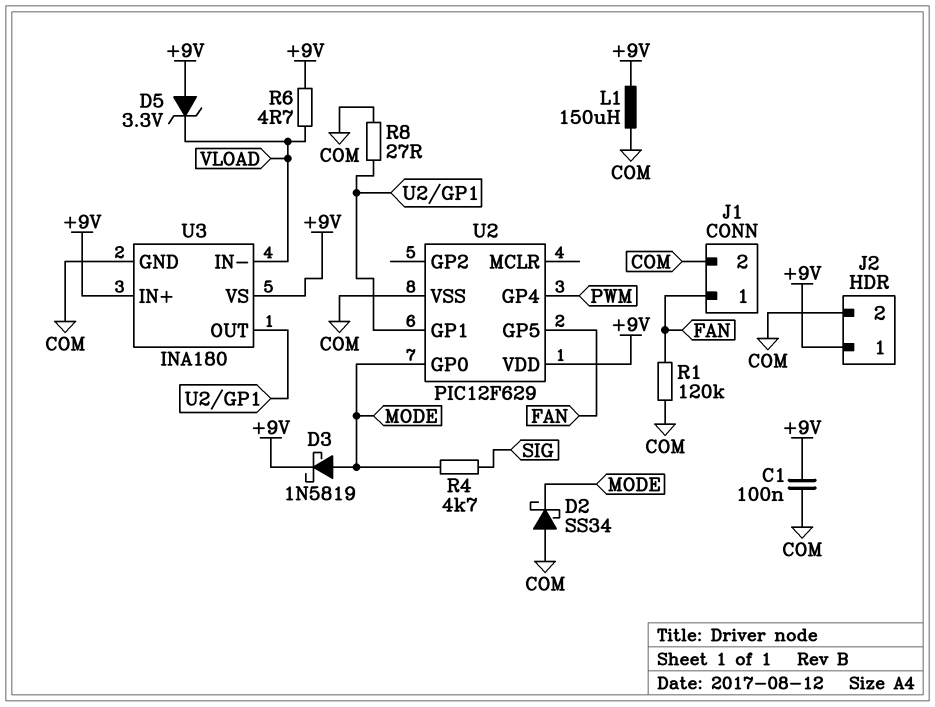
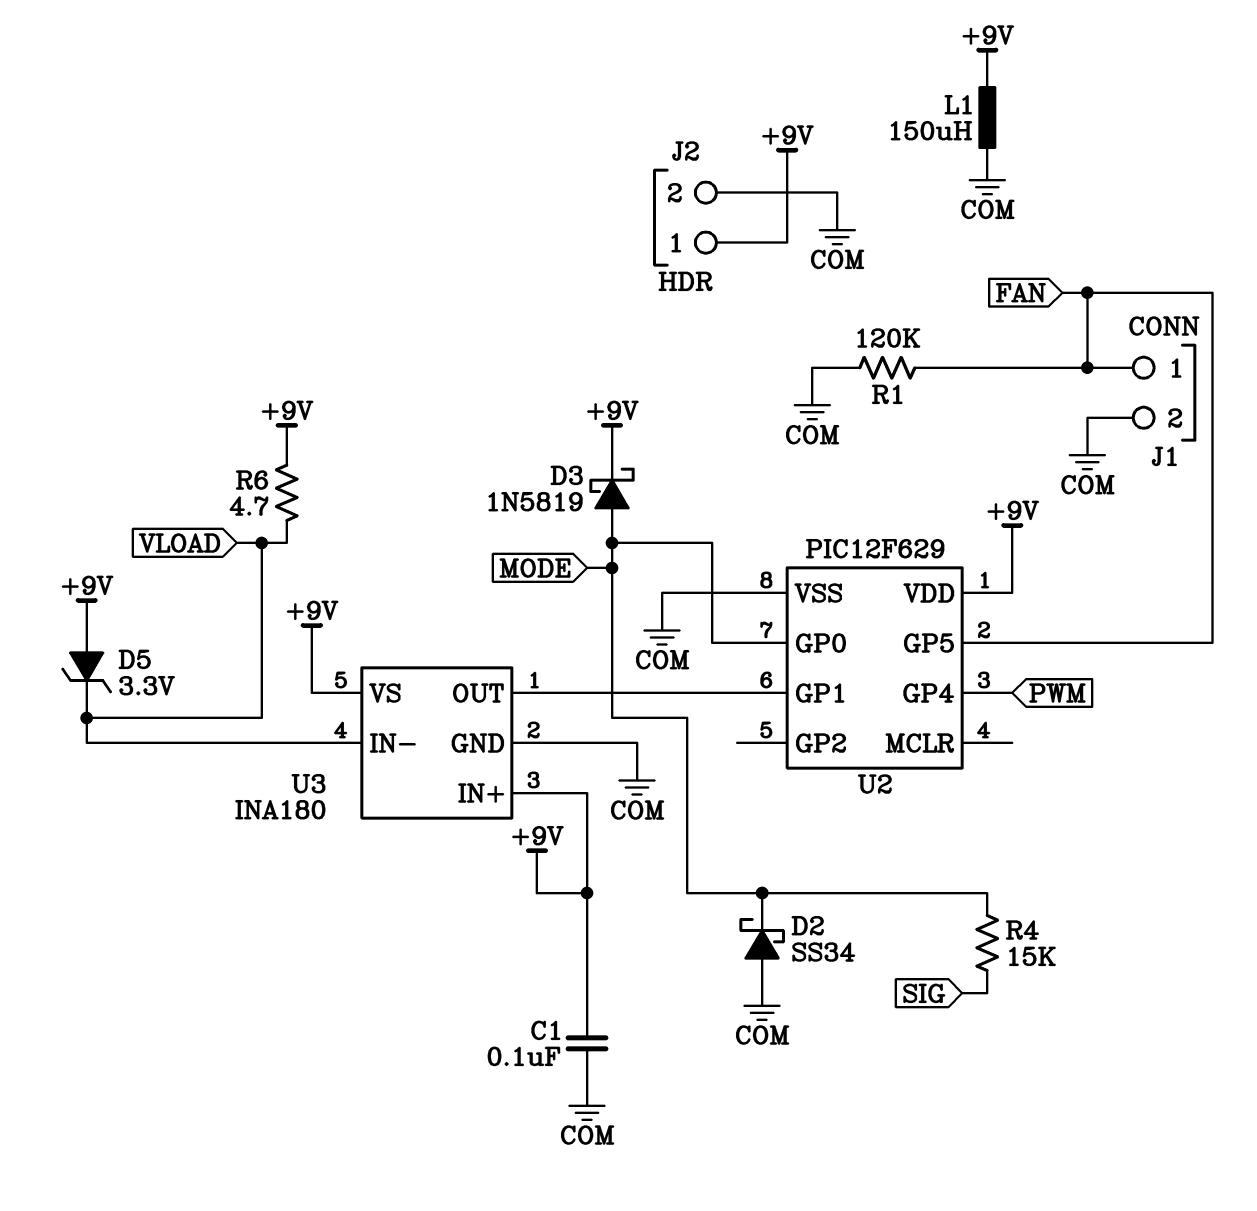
R4: 4.7k (MODE, SIG) -> 15k (MODE, SIG)
R8: 27 (COM, U2/GP1) -> none

